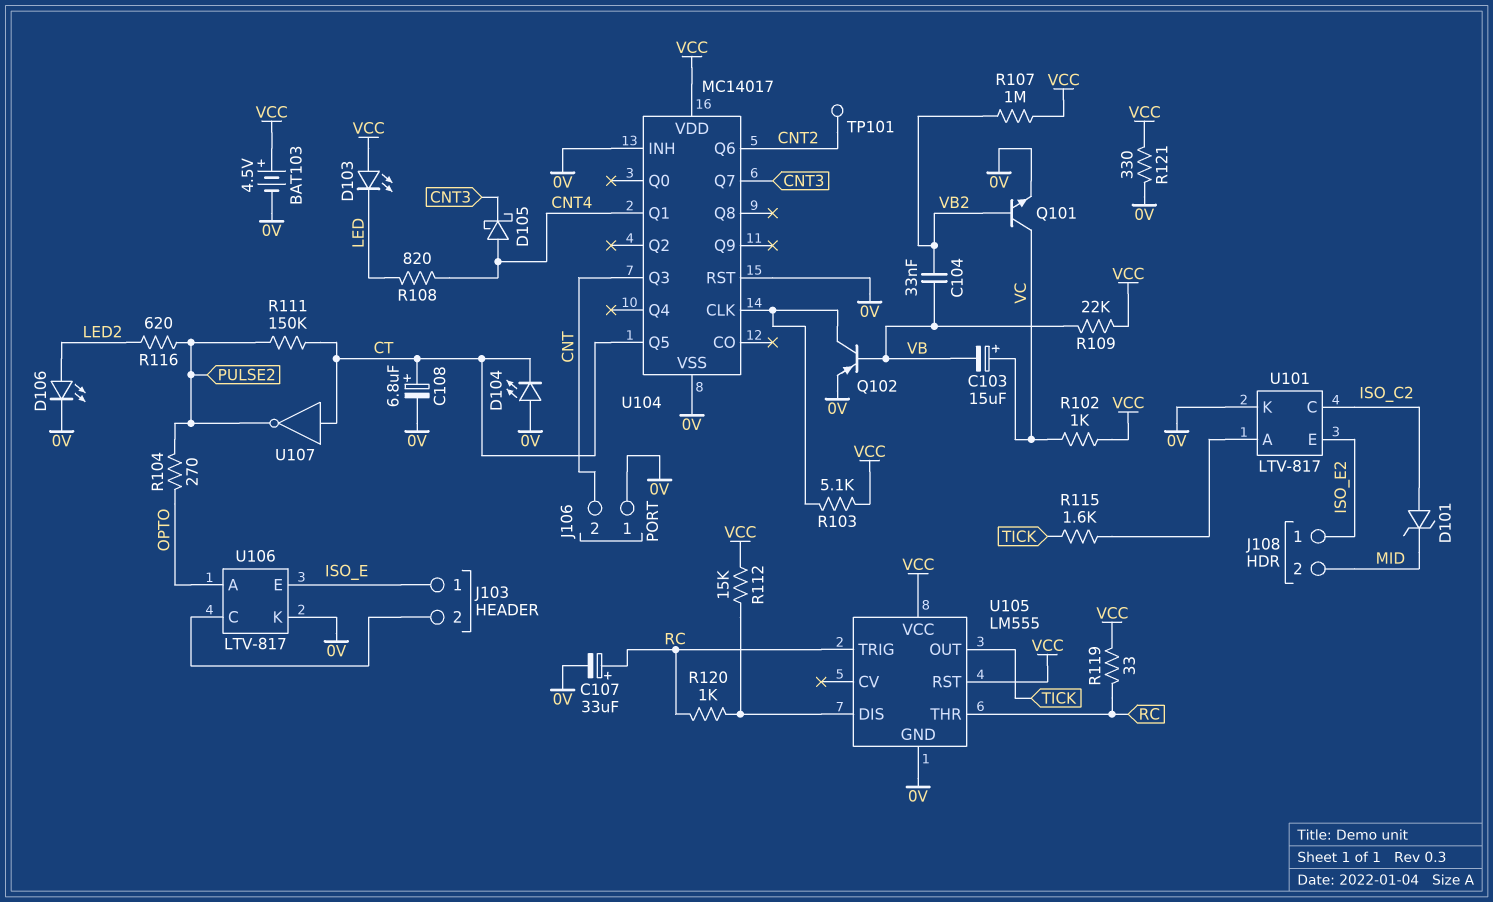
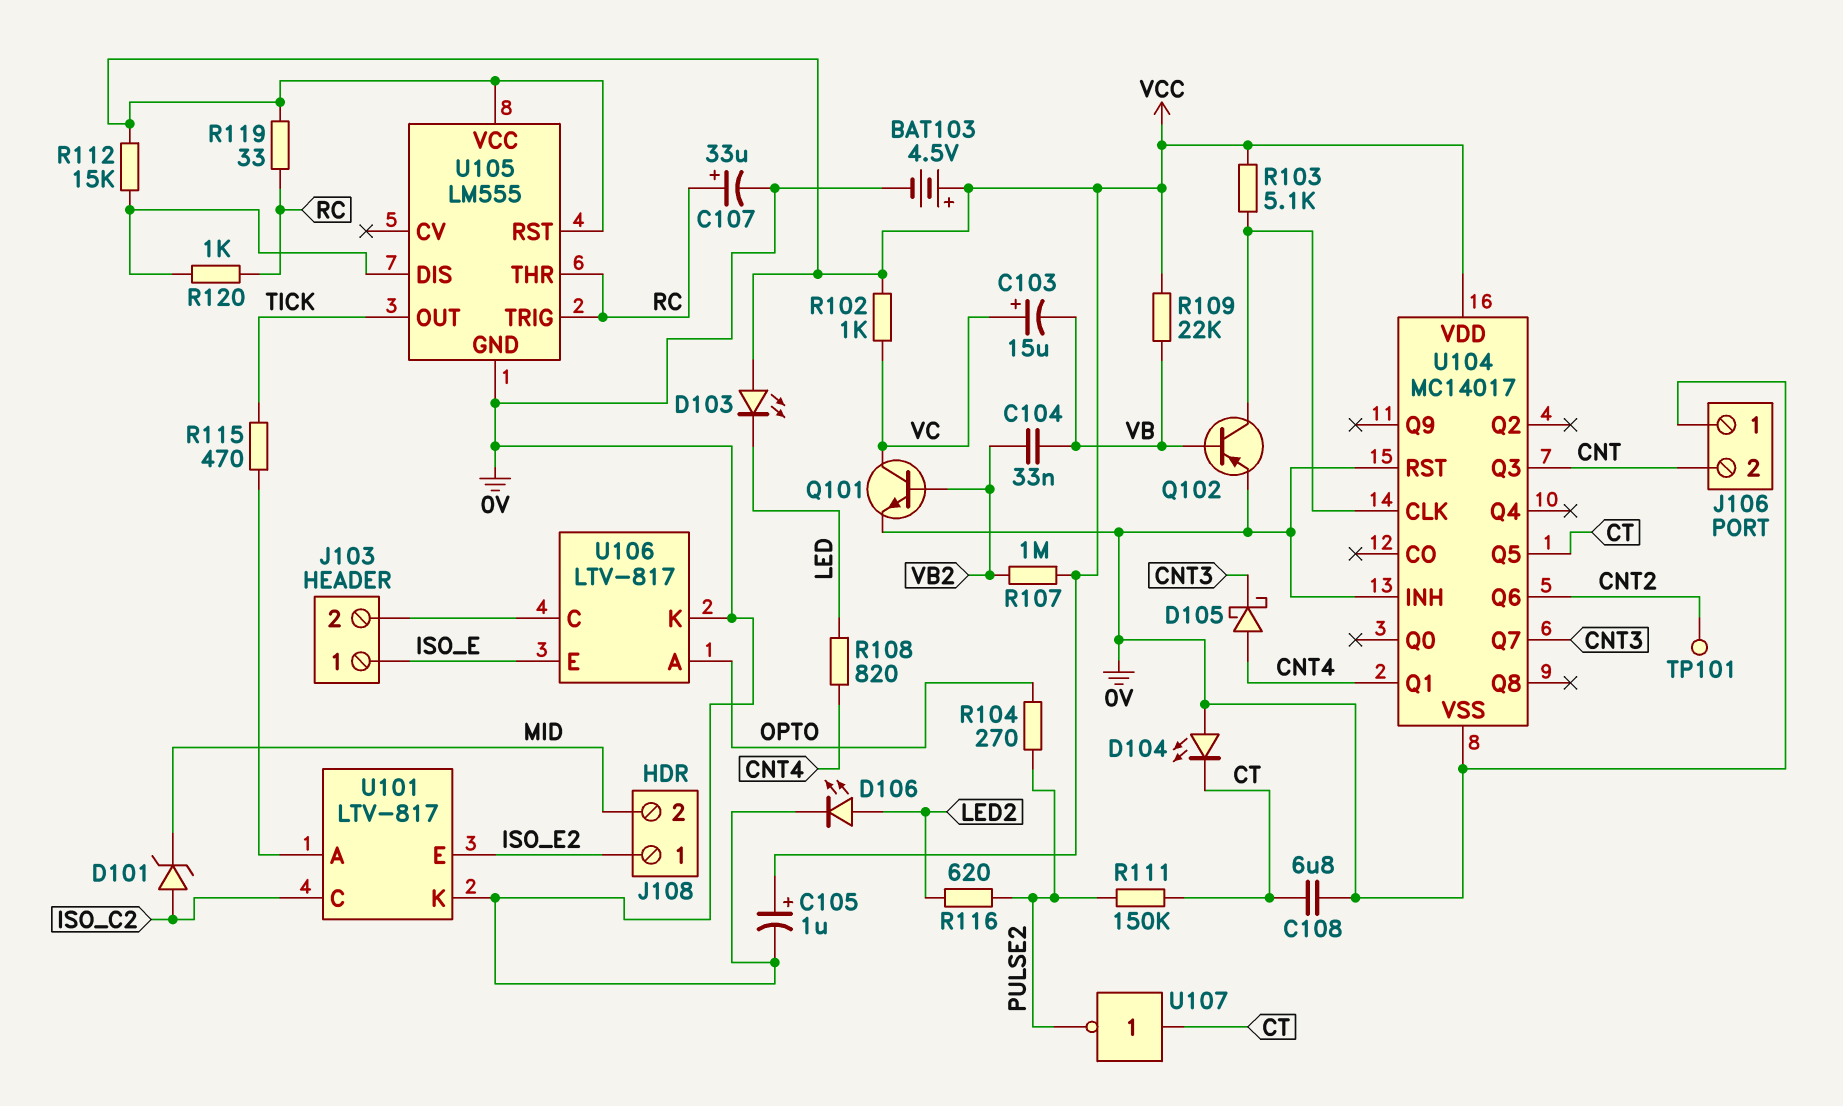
C105: none -> 1uF (plus VCC, minus 0V)
C108: 6.8uF (plus CT, minus 0V) -> 6.8uF (0V, CT)
R115: 1.6k (TICK, U101/A) -> 470 (TICK, U101/A)
R121: 330 (0V, VCC) -> none

